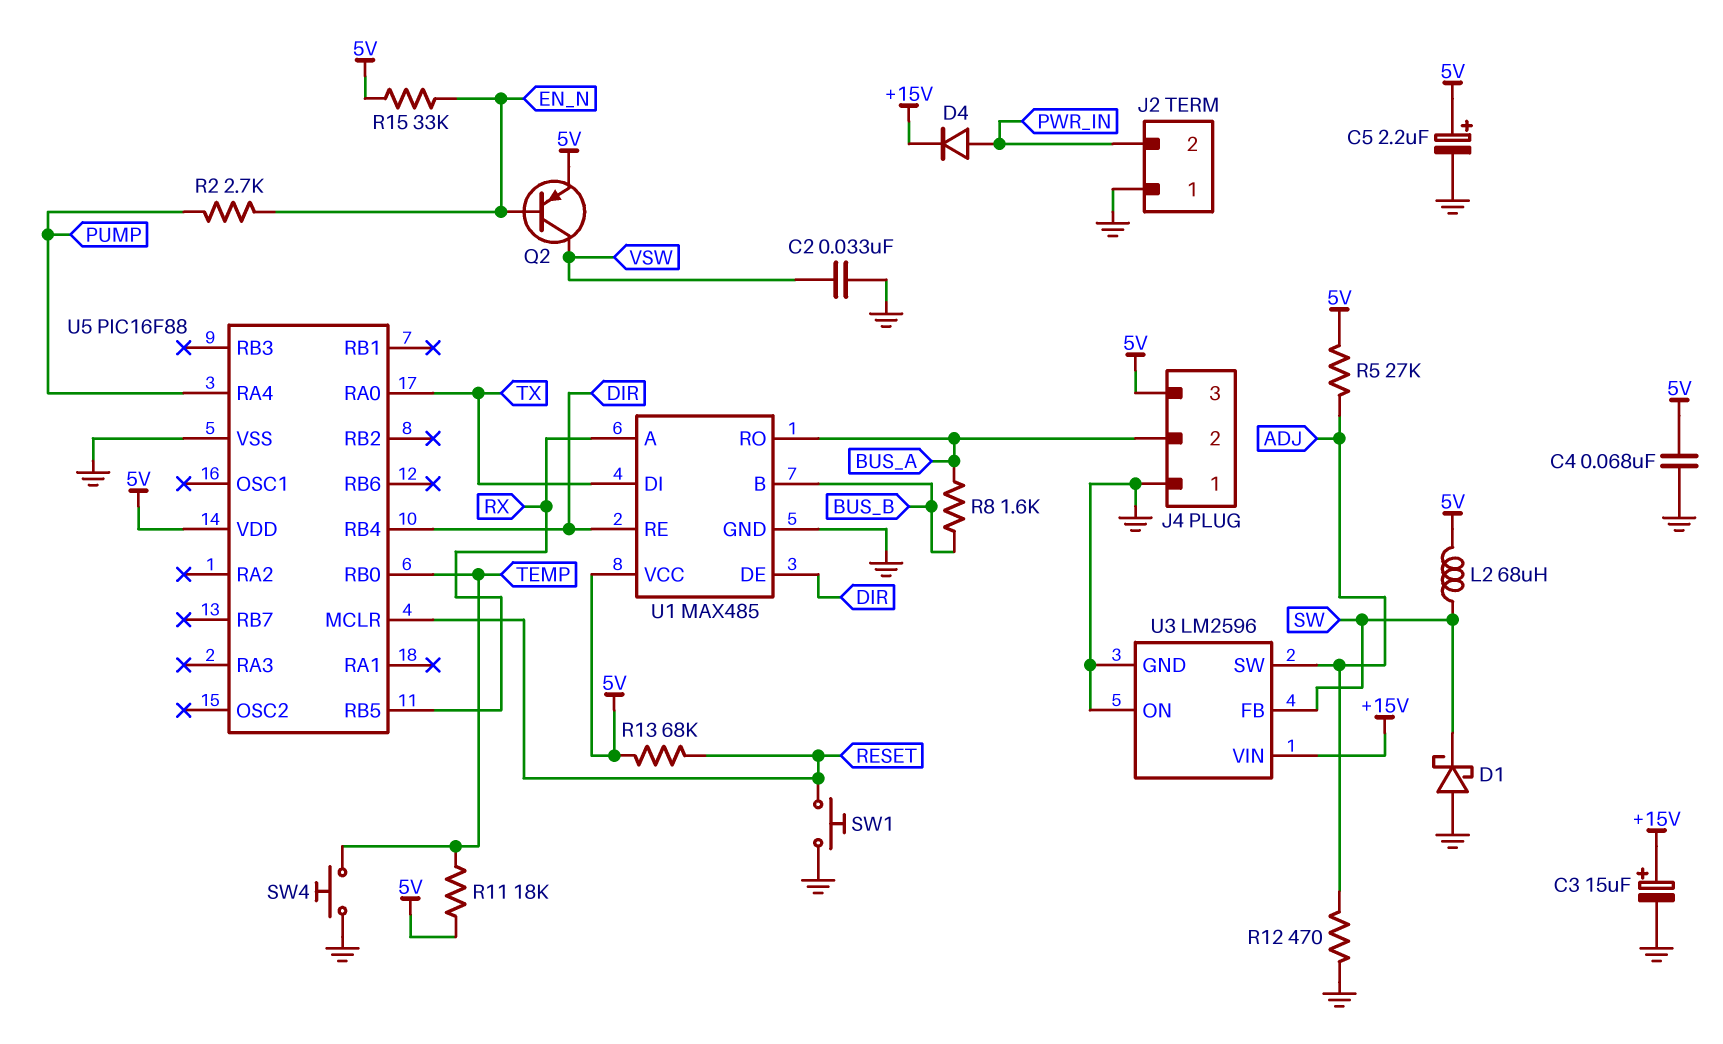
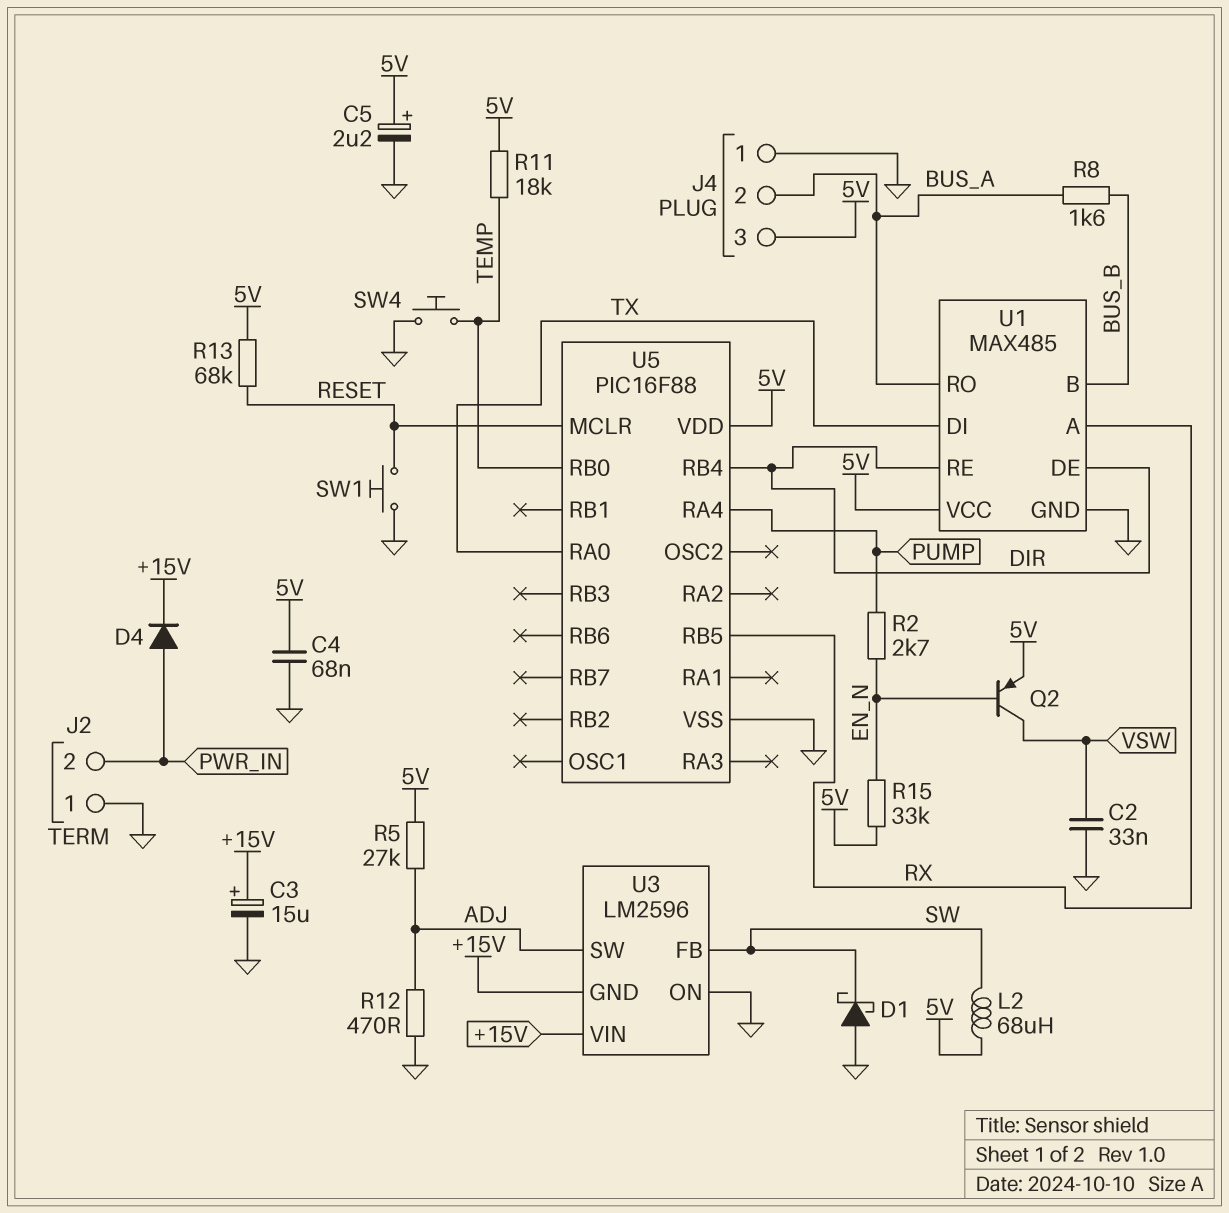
U3 pin GND: GND -> +15V

